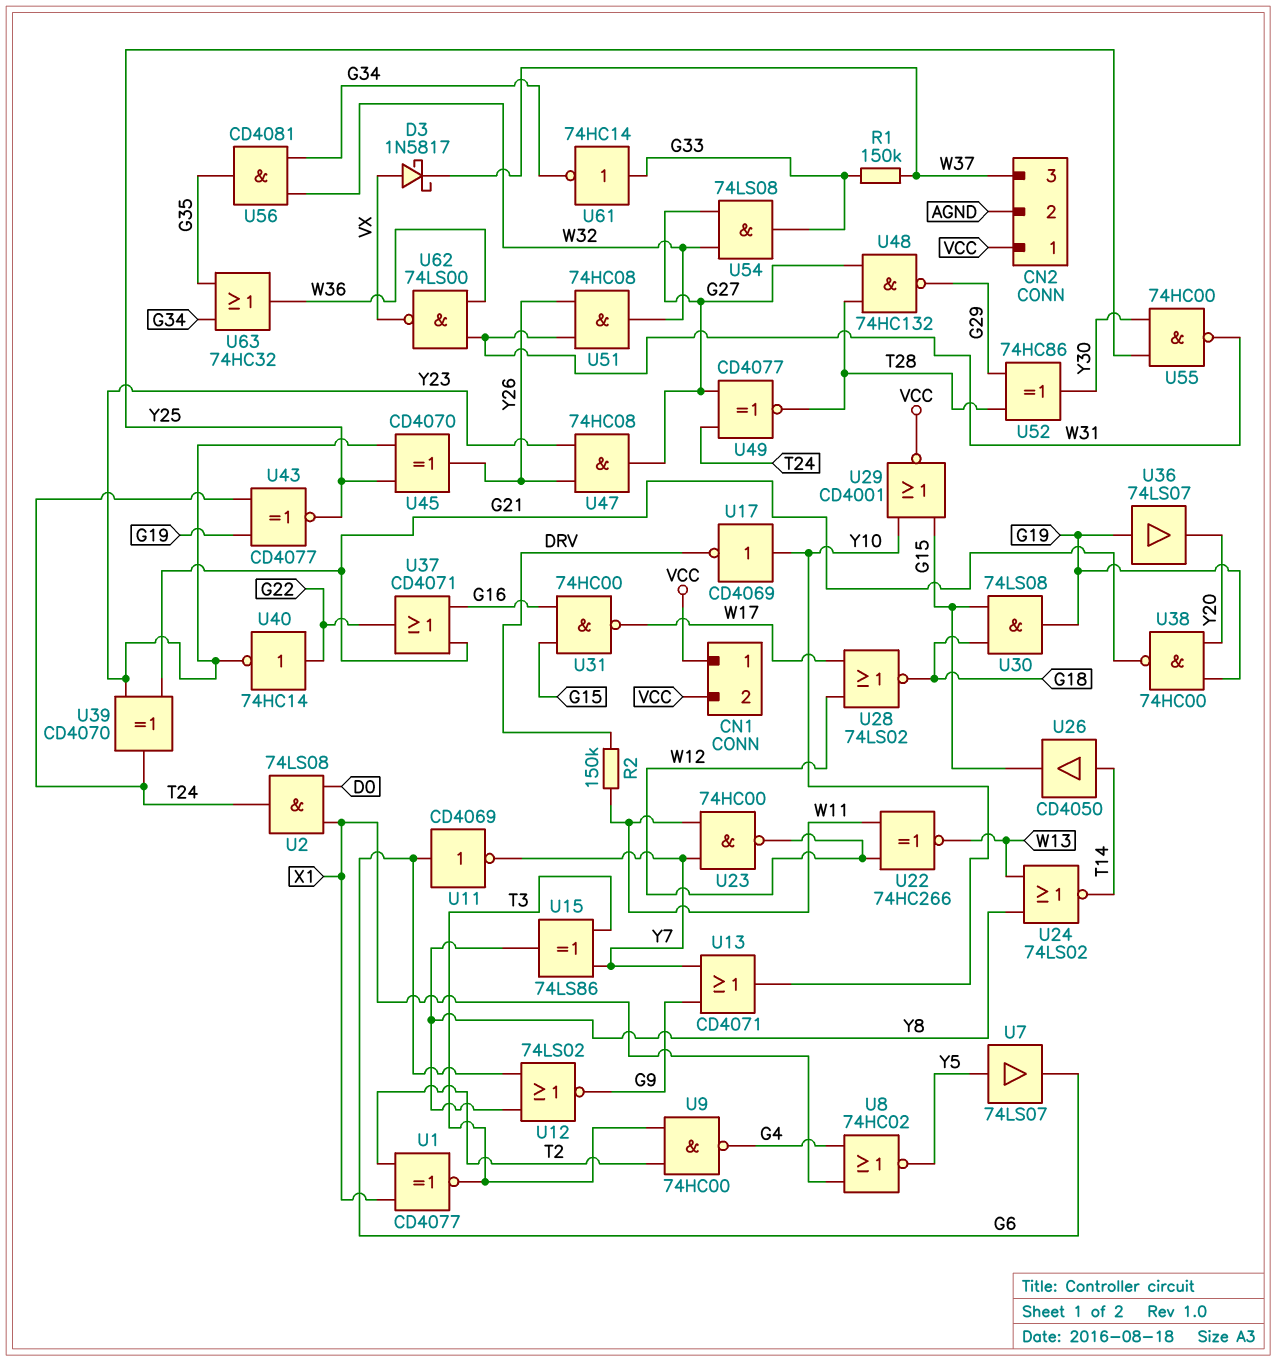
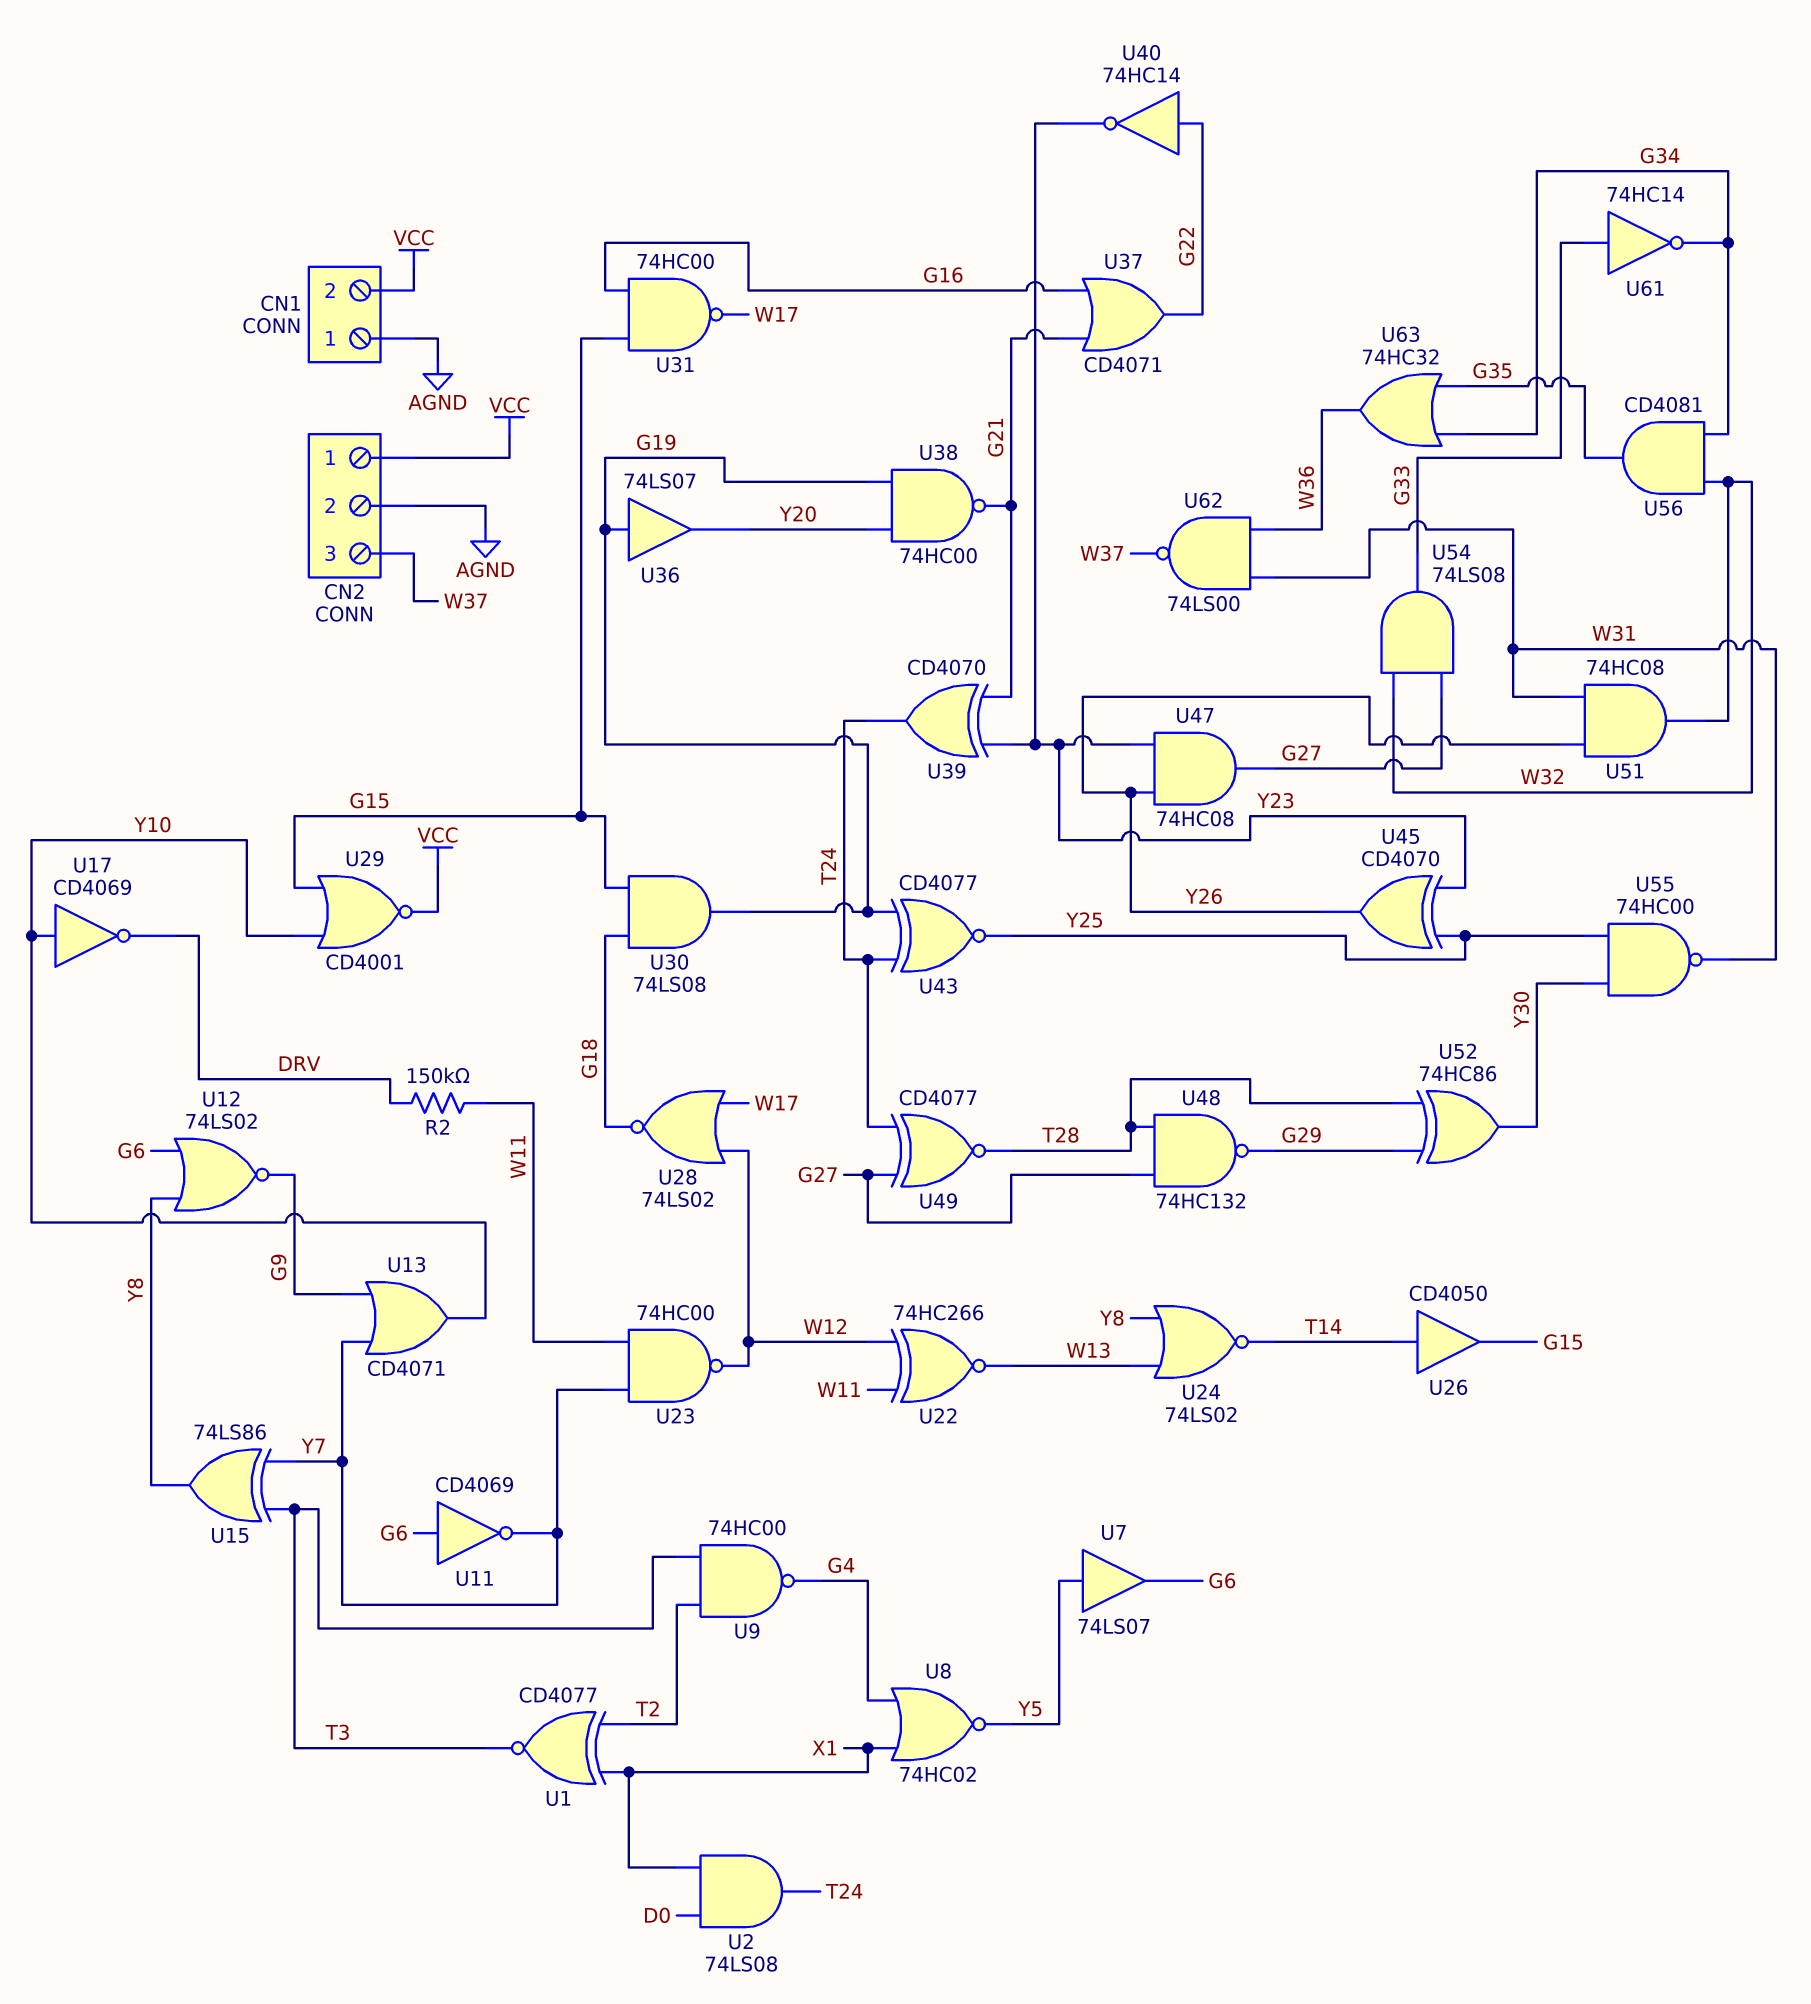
CN1 pin 1: VCC -> AGND
D3: schottky 1N5817 (A VX, K W37) -> none
R1: 150k (G33, W37) -> none
U62: NAND 74LS00 (in W31, in W36, out VX) -> NAND 74LS00 (in W31, in W36, out W37)

